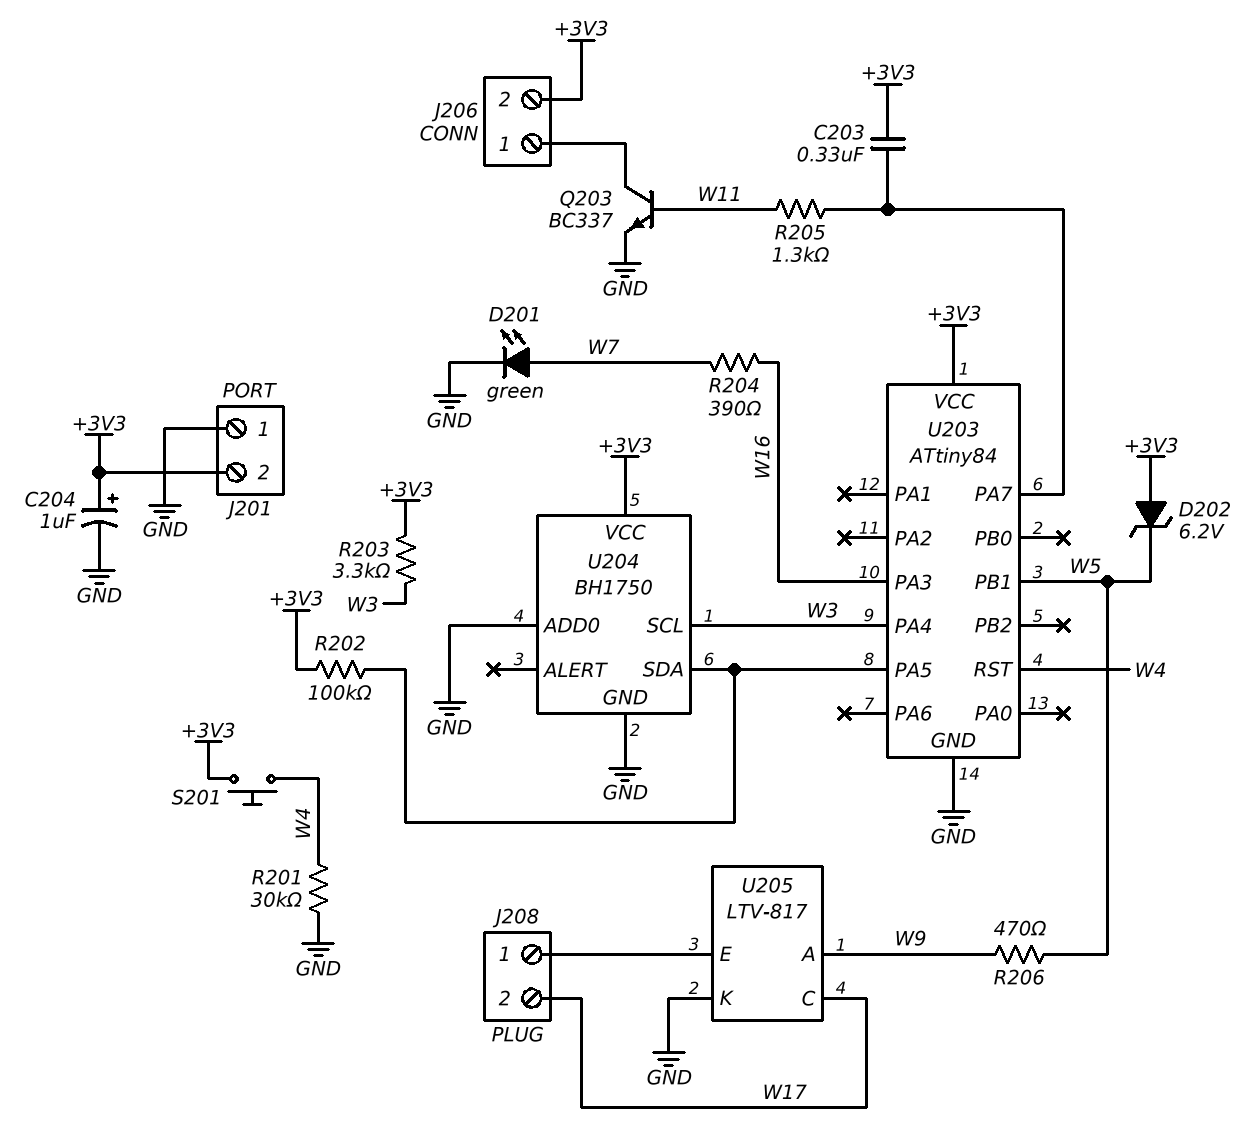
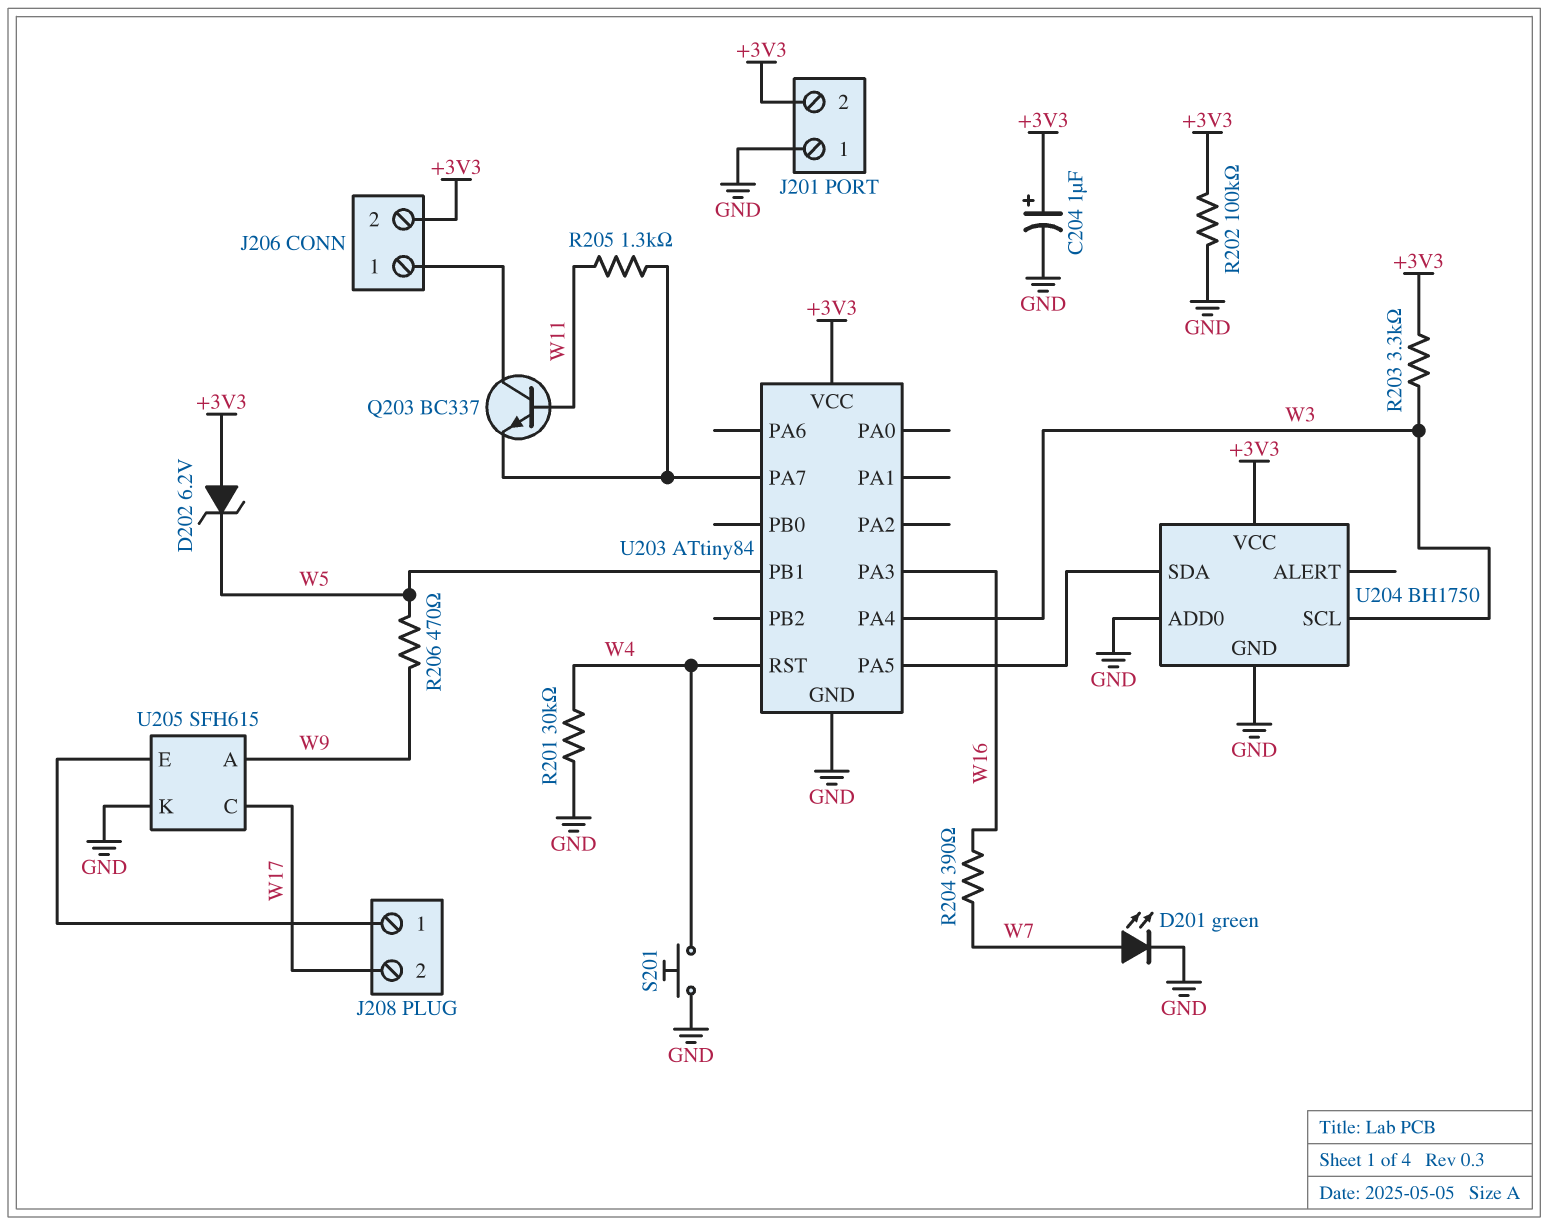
C203: 330nF (+3V3, U203/PA7) -> none
Q203: NPN BC337 (B W11, C J206/1, E GND) -> NPN BC337 (B W11, C J206/1, E U203/PA7)
R202: 100k (+3V3, U203/PA5) -> 100k (+3V3, GND)
S201: button (+3V3, W4) -> button (GND, W4)
U205: LTV-817 -> SFH615

